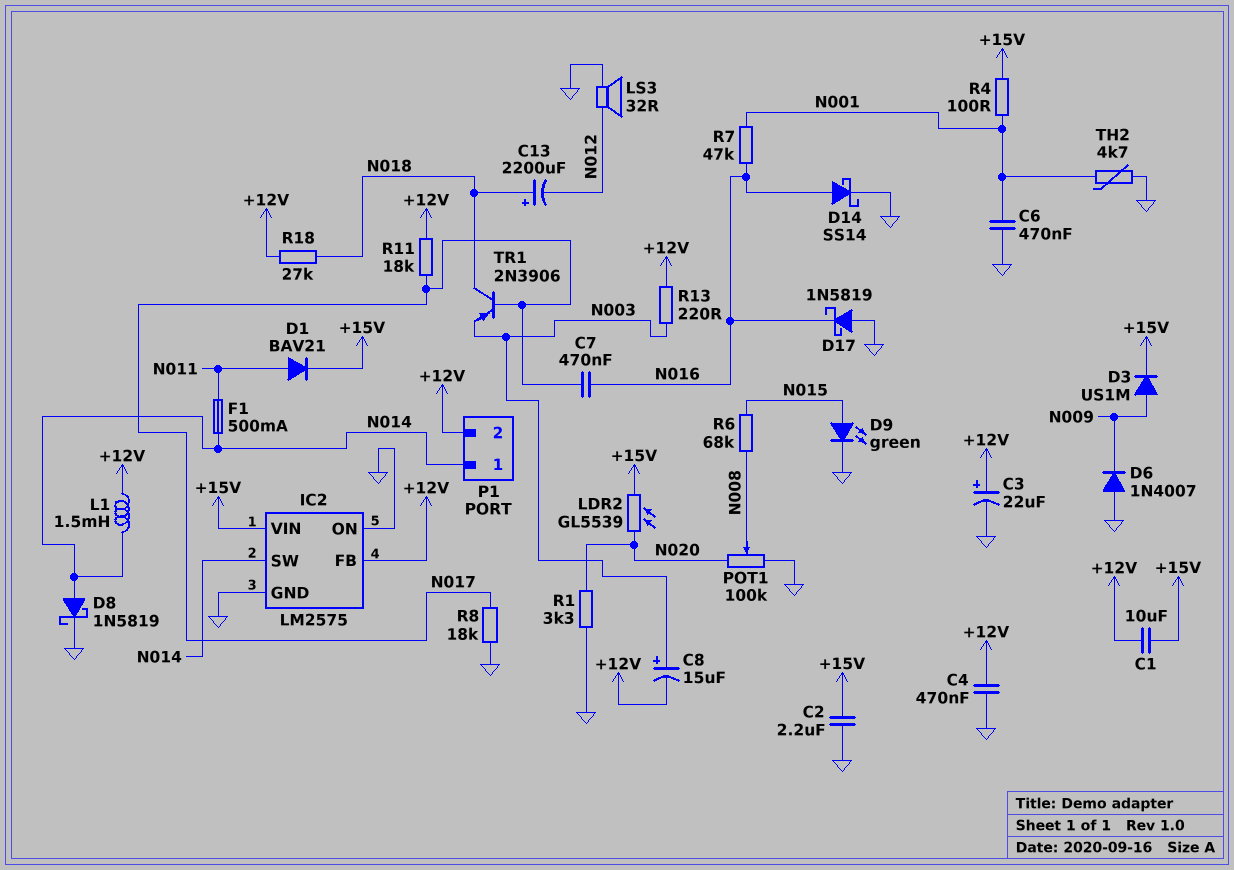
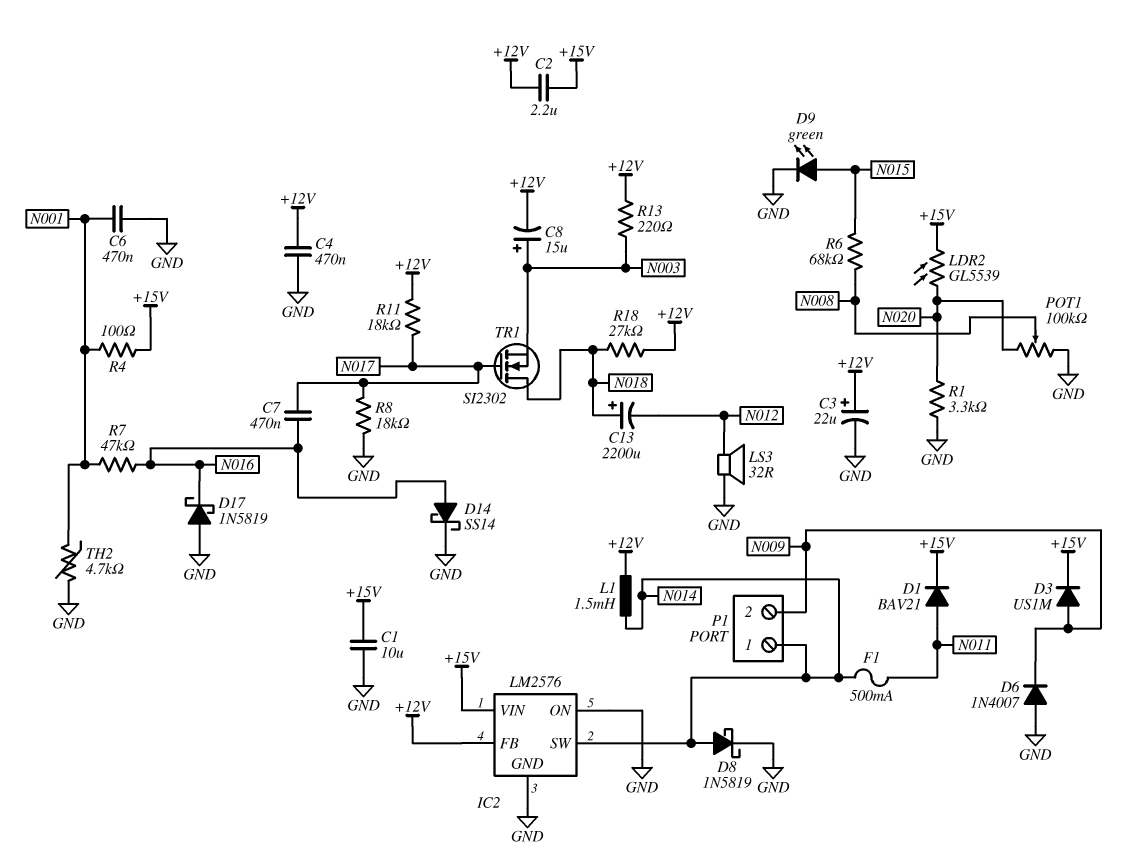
C1: 10uF (+12V, +15V) -> 10uF (+15V, GND)
C2: 2.2uF (+15V, GND) -> 2.2uF (+12V, +15V)
IC2: LM2575 -> LM2576
P1 pin 2: +12V -> N009
TR1: PNP 2N3906 (B N017, C N018, E N003) -> NMOS SI2302 (G N017, D N018, S N003)

